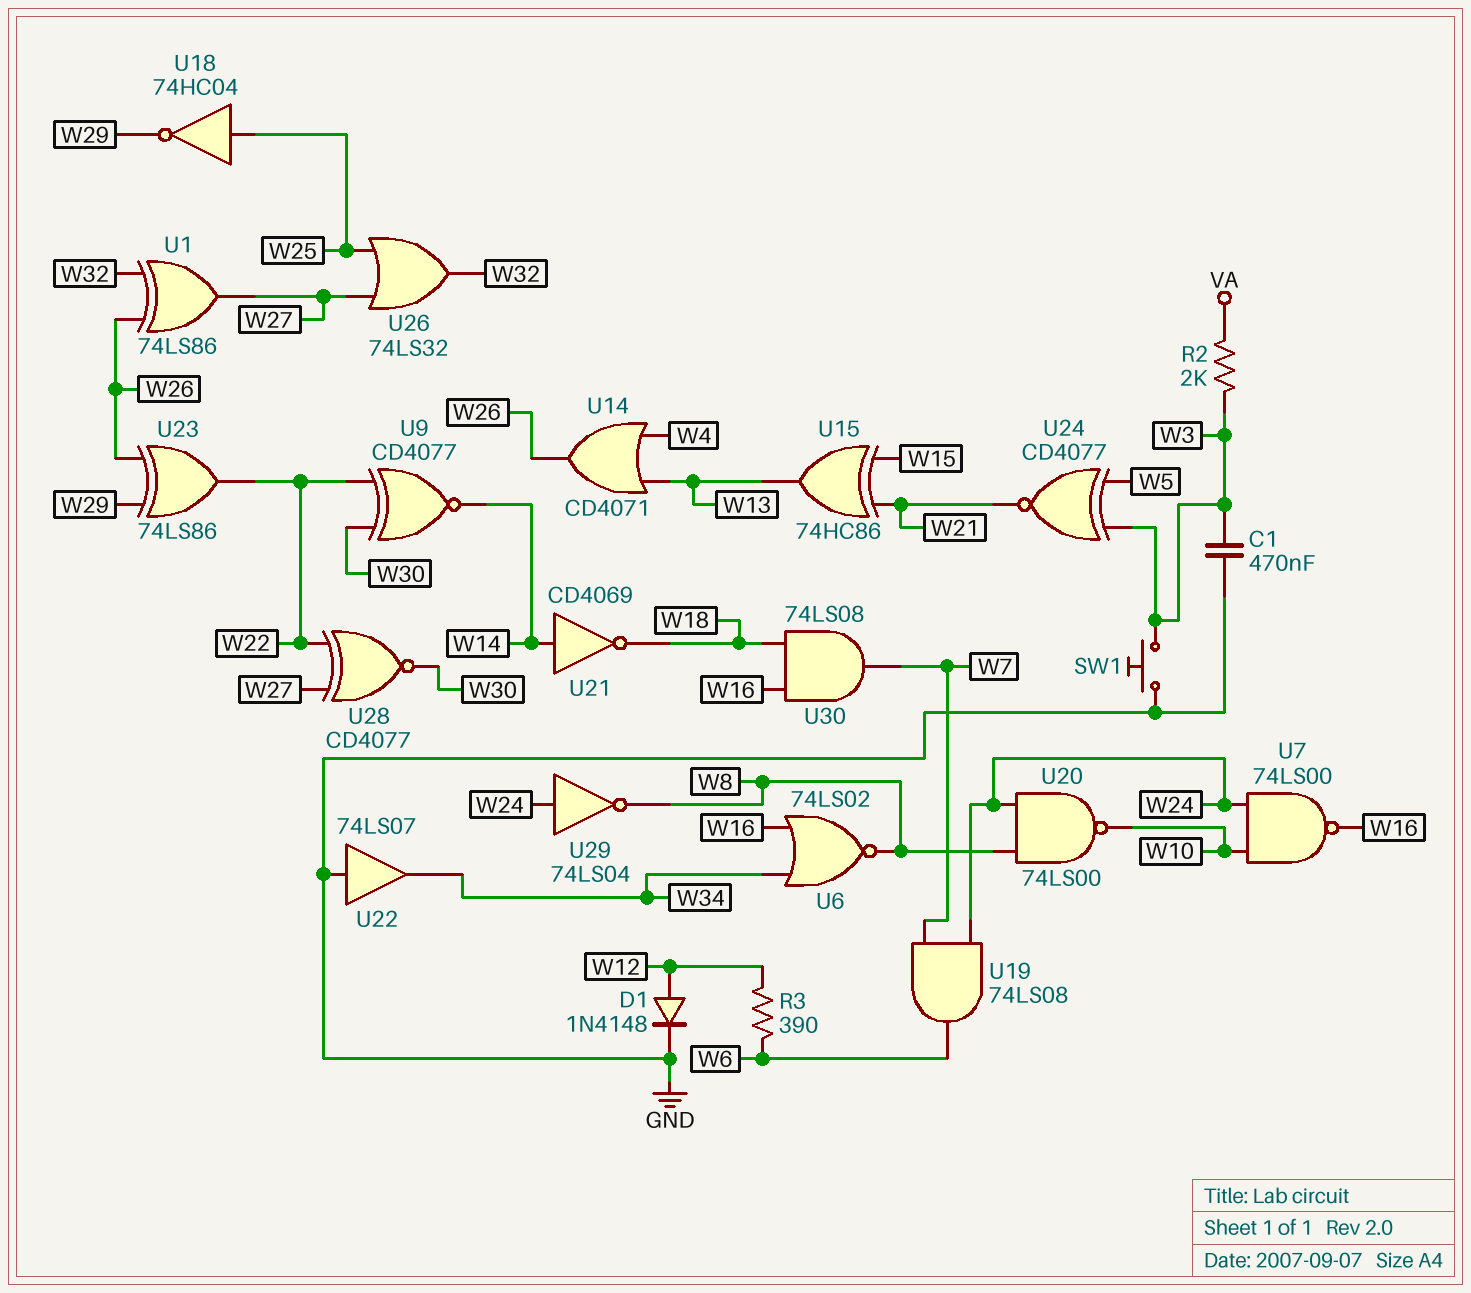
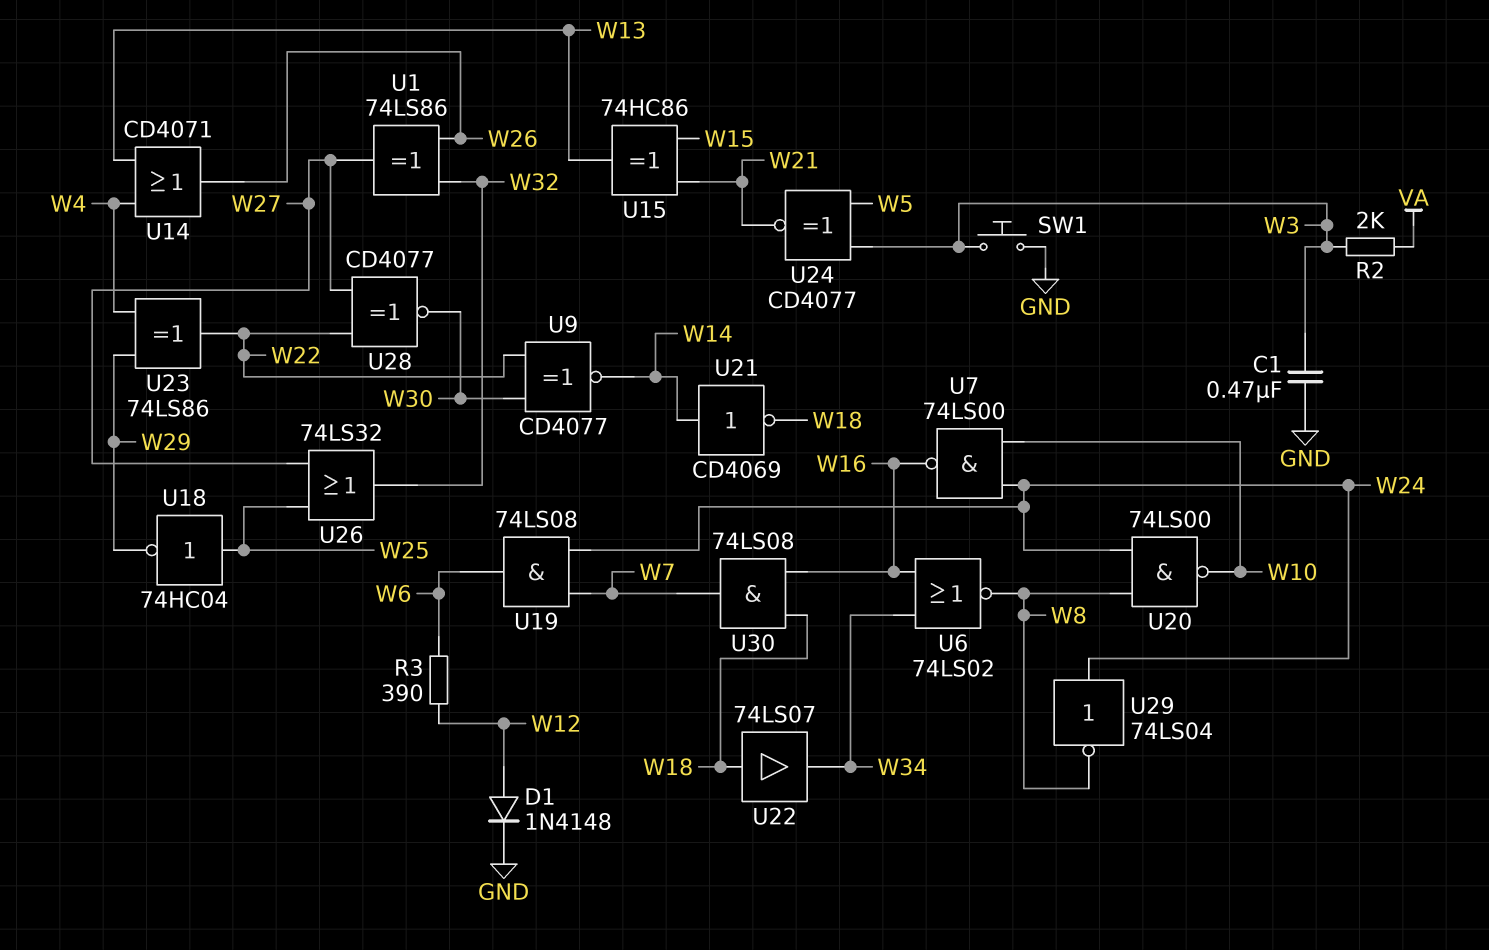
U22: buffer 74LS07 (in GND, out W34) -> buffer 74LS07 (in W18, out W34)
U23: XOR 74LS86 (in W26, in W29, out W22) -> XOR 74LS86 (in W4, in W29, out W22)

